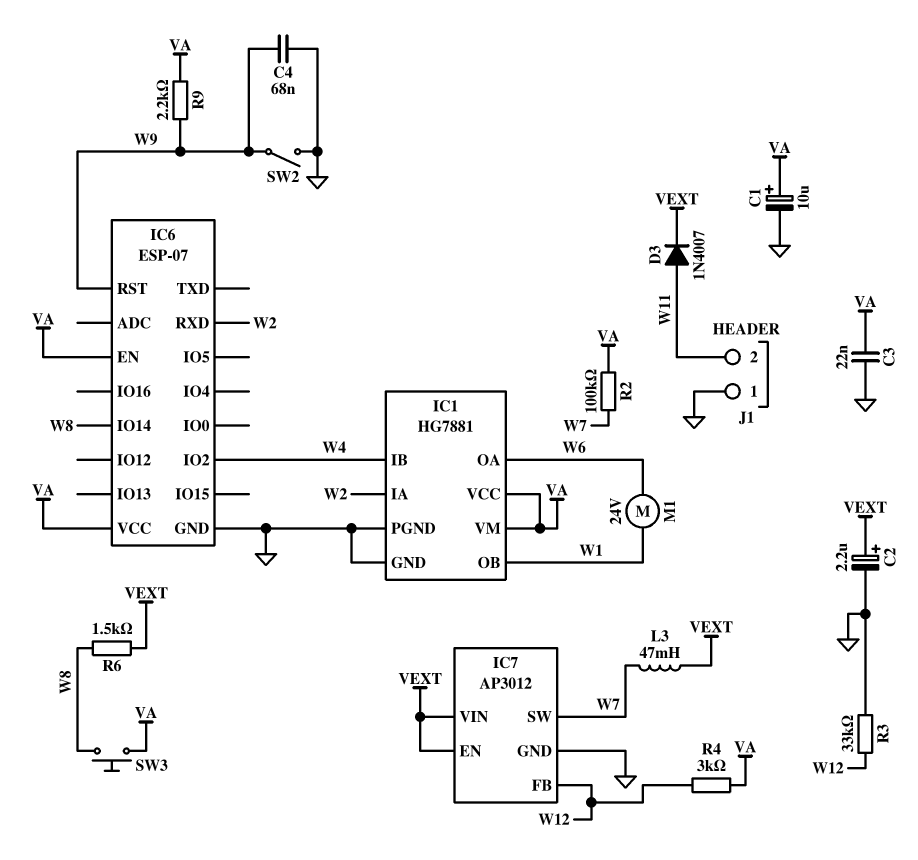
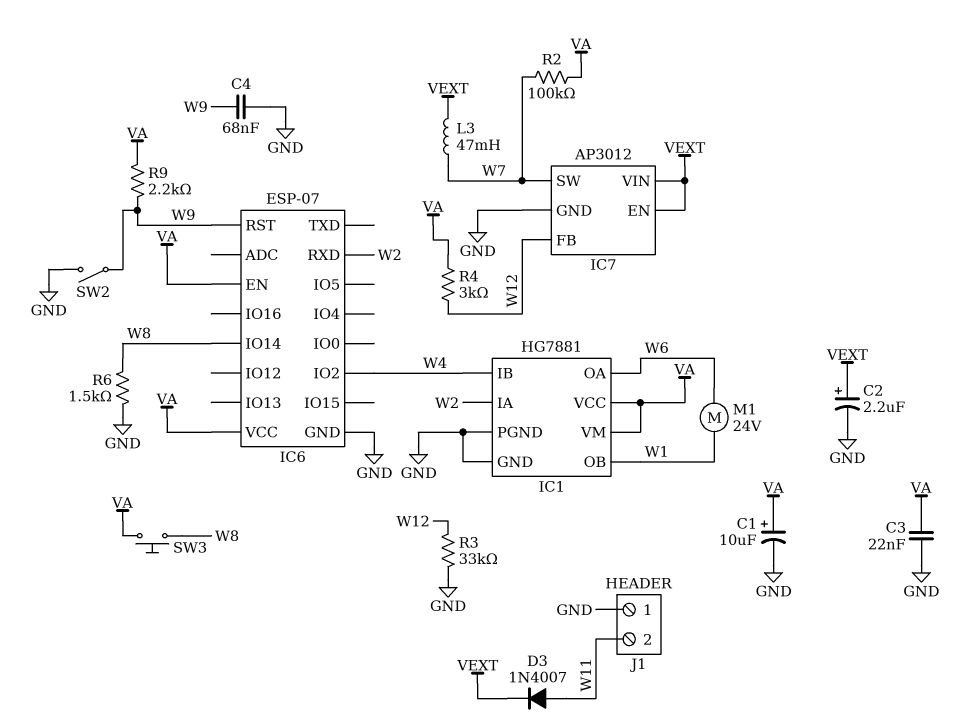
R6: 1.5k (VEXT, W8) -> 1.5k (GND, W8)

